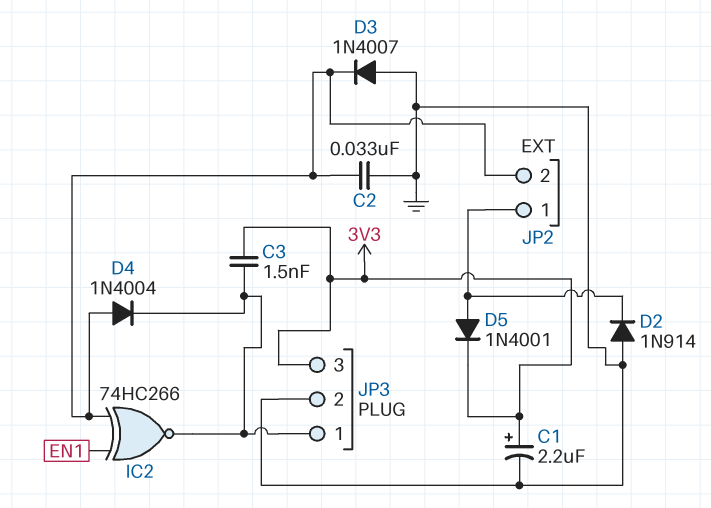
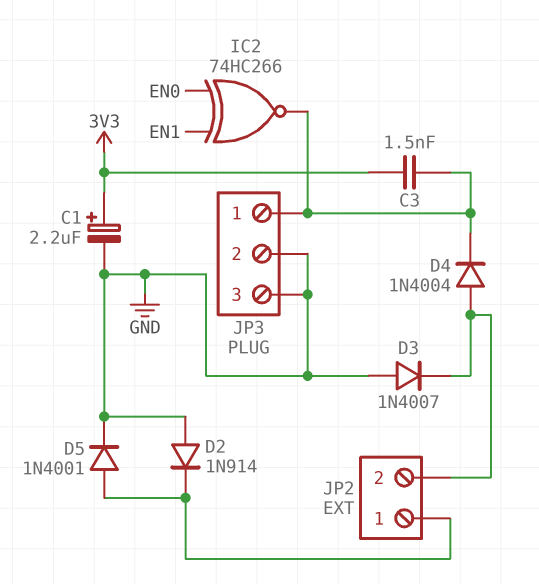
C2: 33nF (GND, JP2/2) -> none
D5: diode 1N4001 (A JP2/1, K 3V3) -> diode 1N4001 (A JP2/1, K GND)
IC2: XNOR 74HC266 (in EN1, in JP2/2, out JP3/1) -> XNOR 74HC266 (in EN0, in EN1, out JP3/1)
JP3 pin 3: 3V3 -> GND

